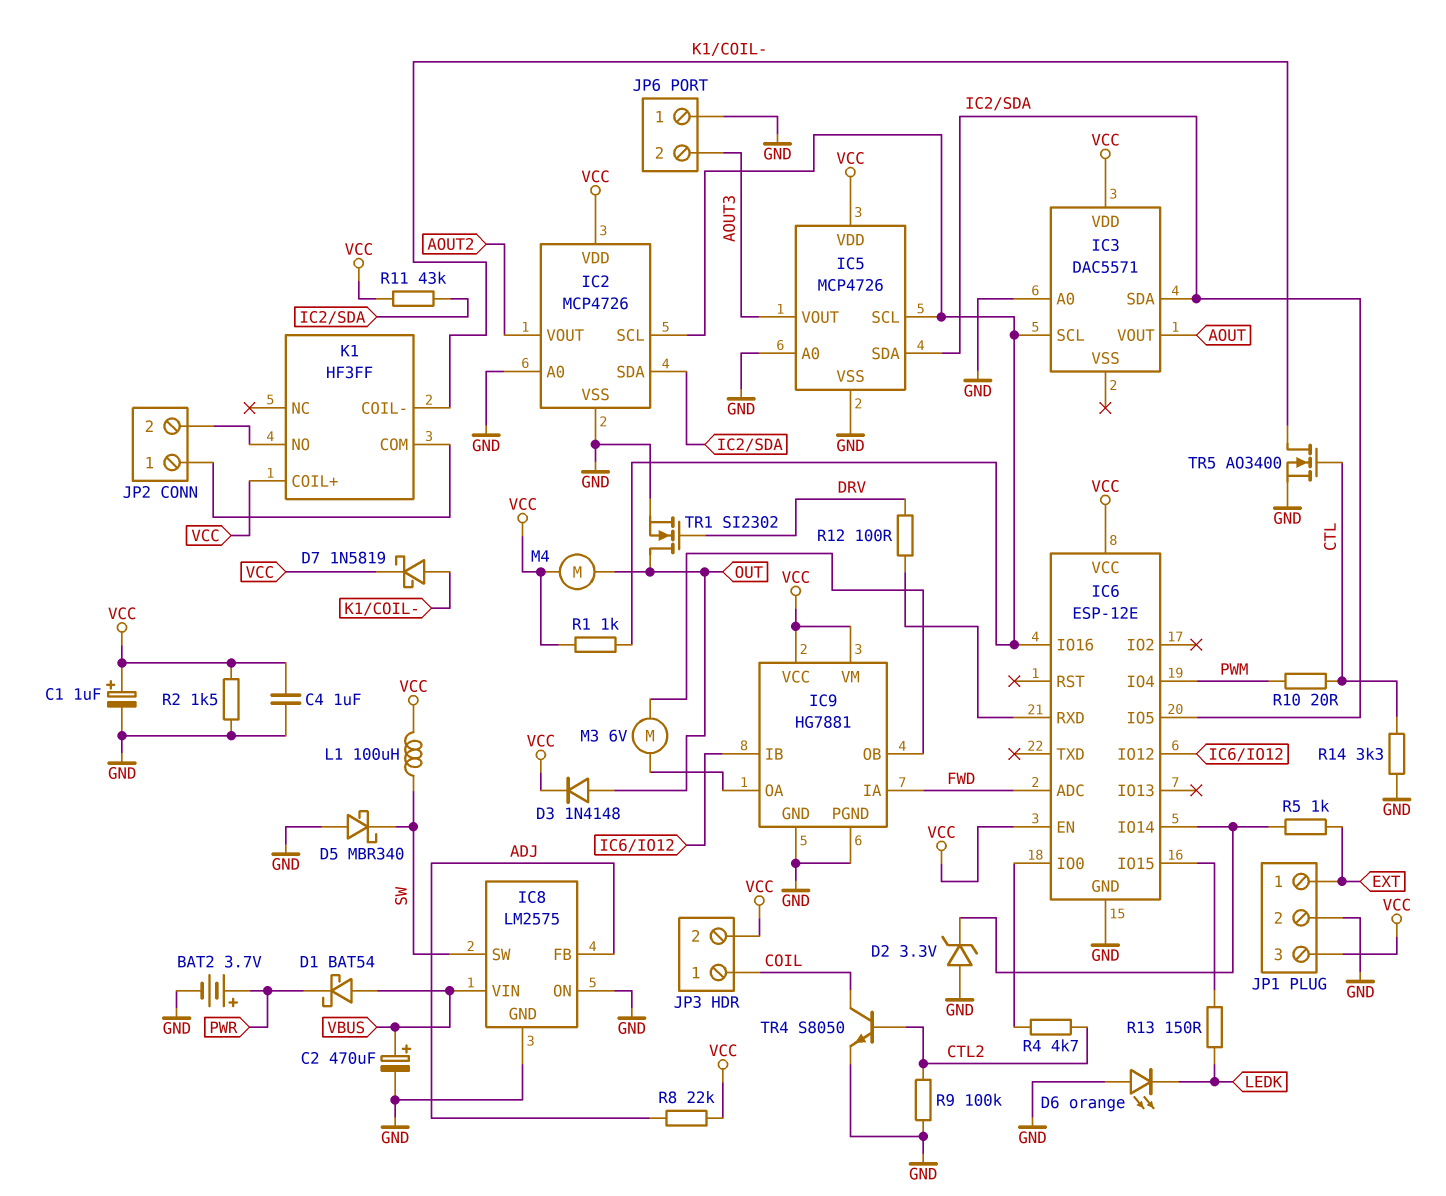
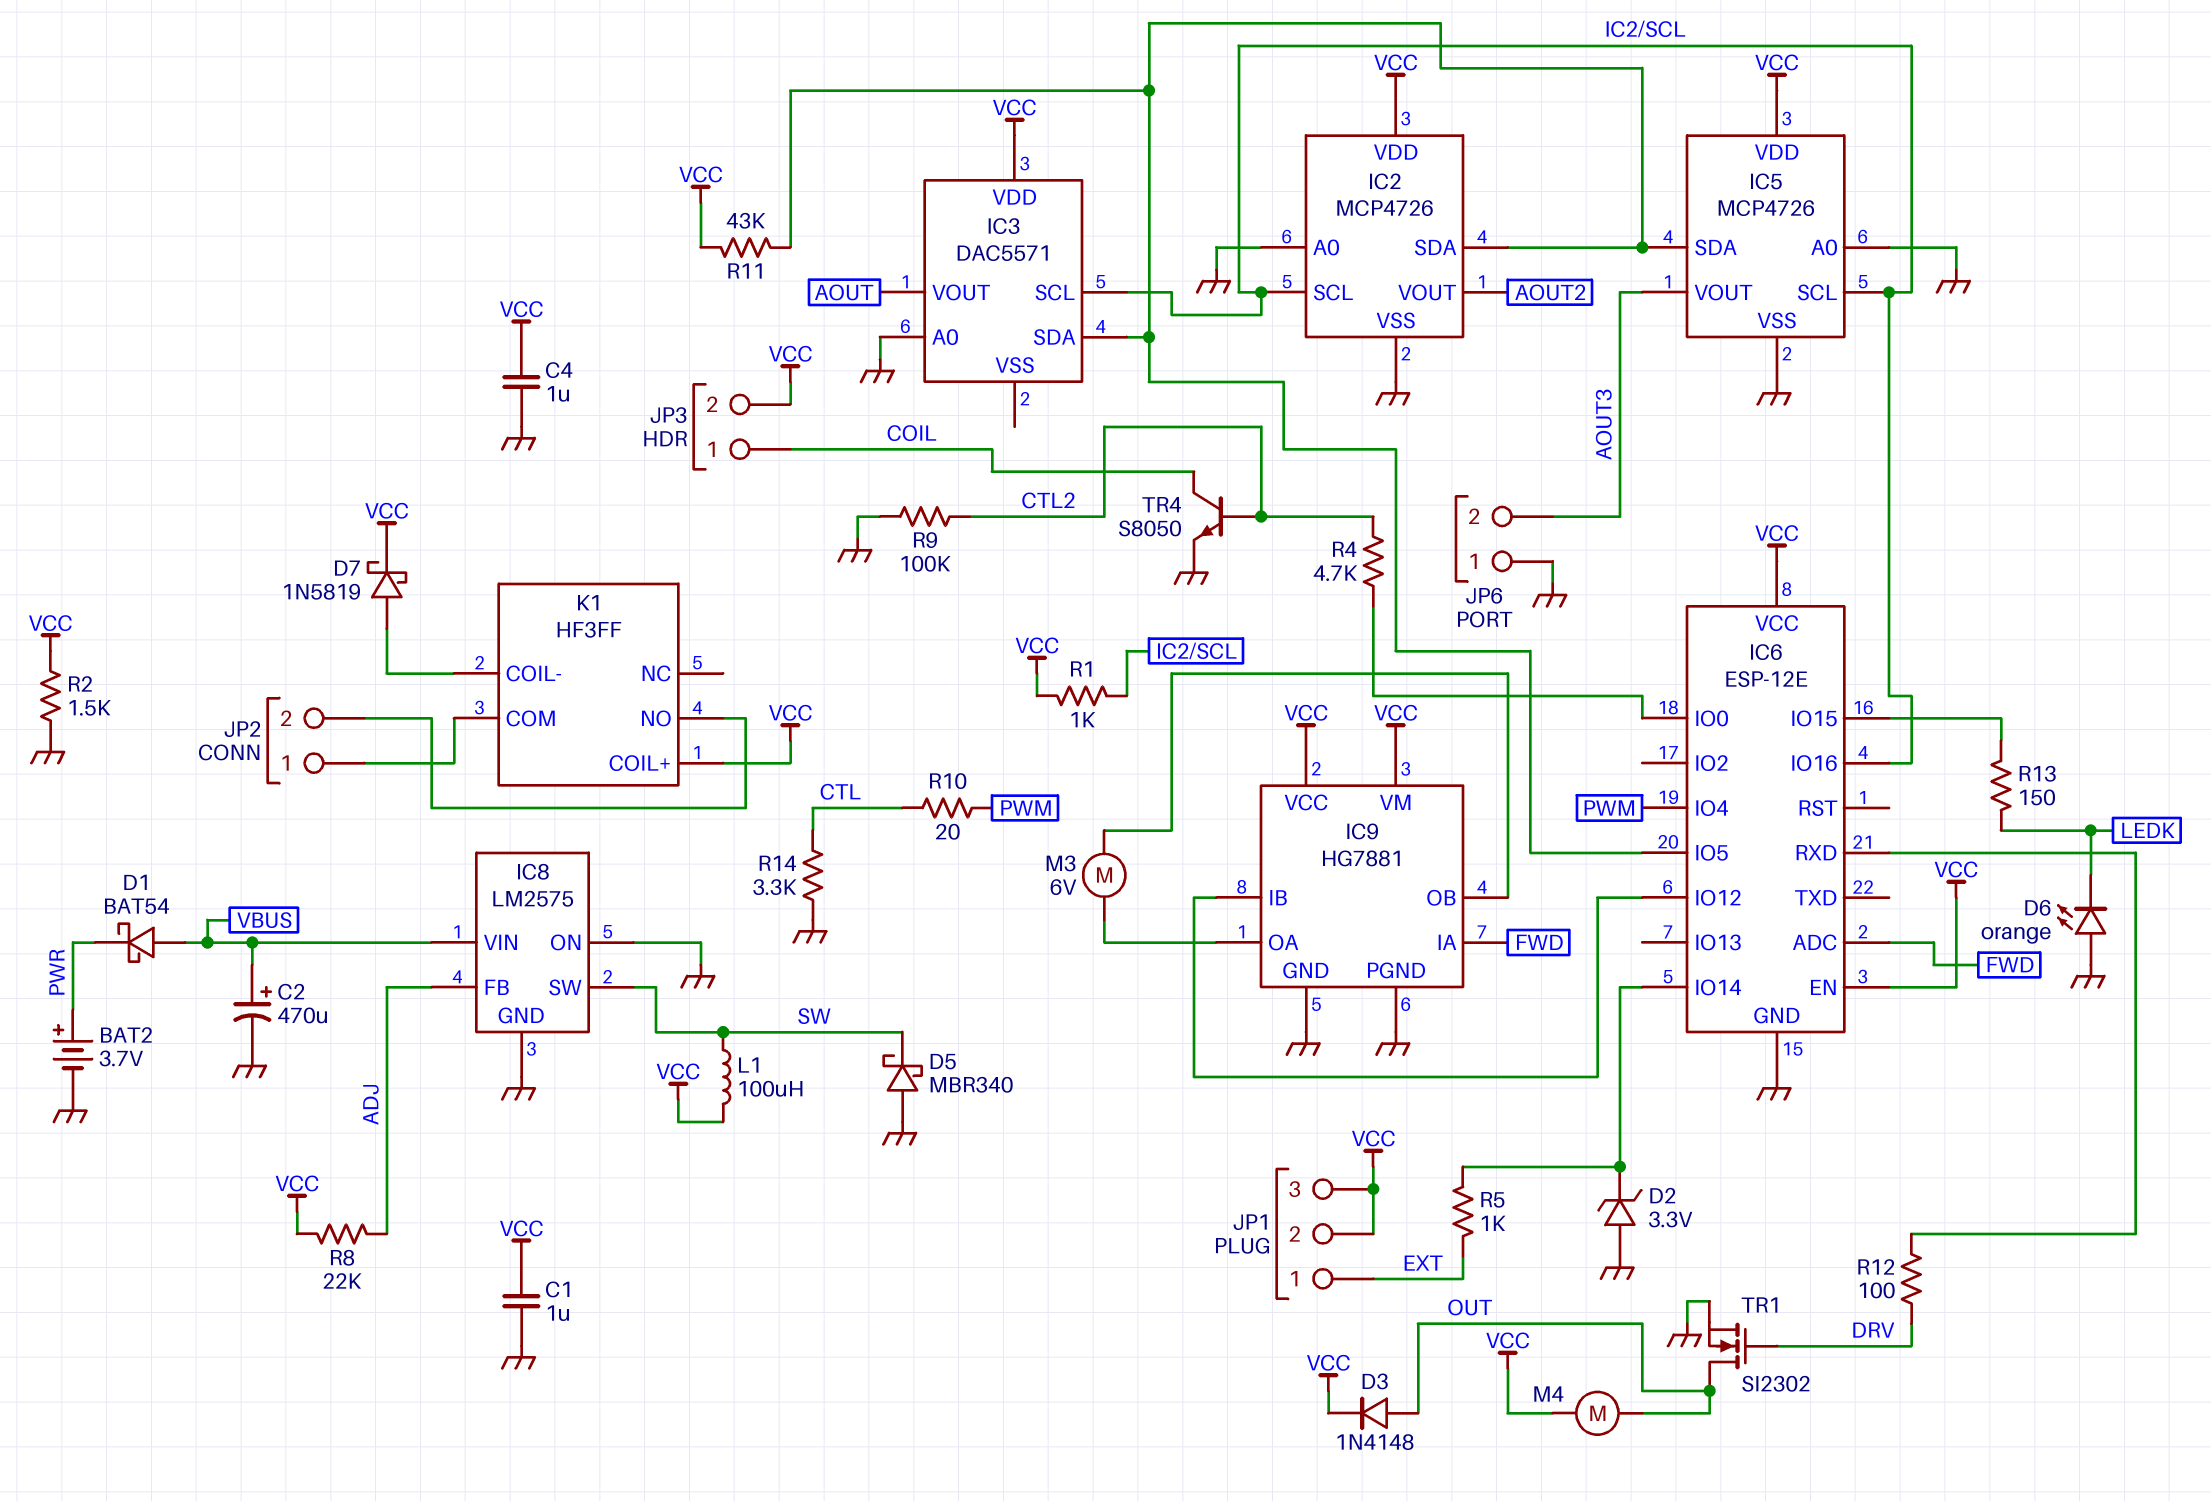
C1: 1uF (plus VCC, minus GND) -> 1uF (GND, VCC)
JP1 pin 2: GND -> VCC
TR5: NMOS AO3400 (G CTL, D K1/COIL-, S GND) -> none

